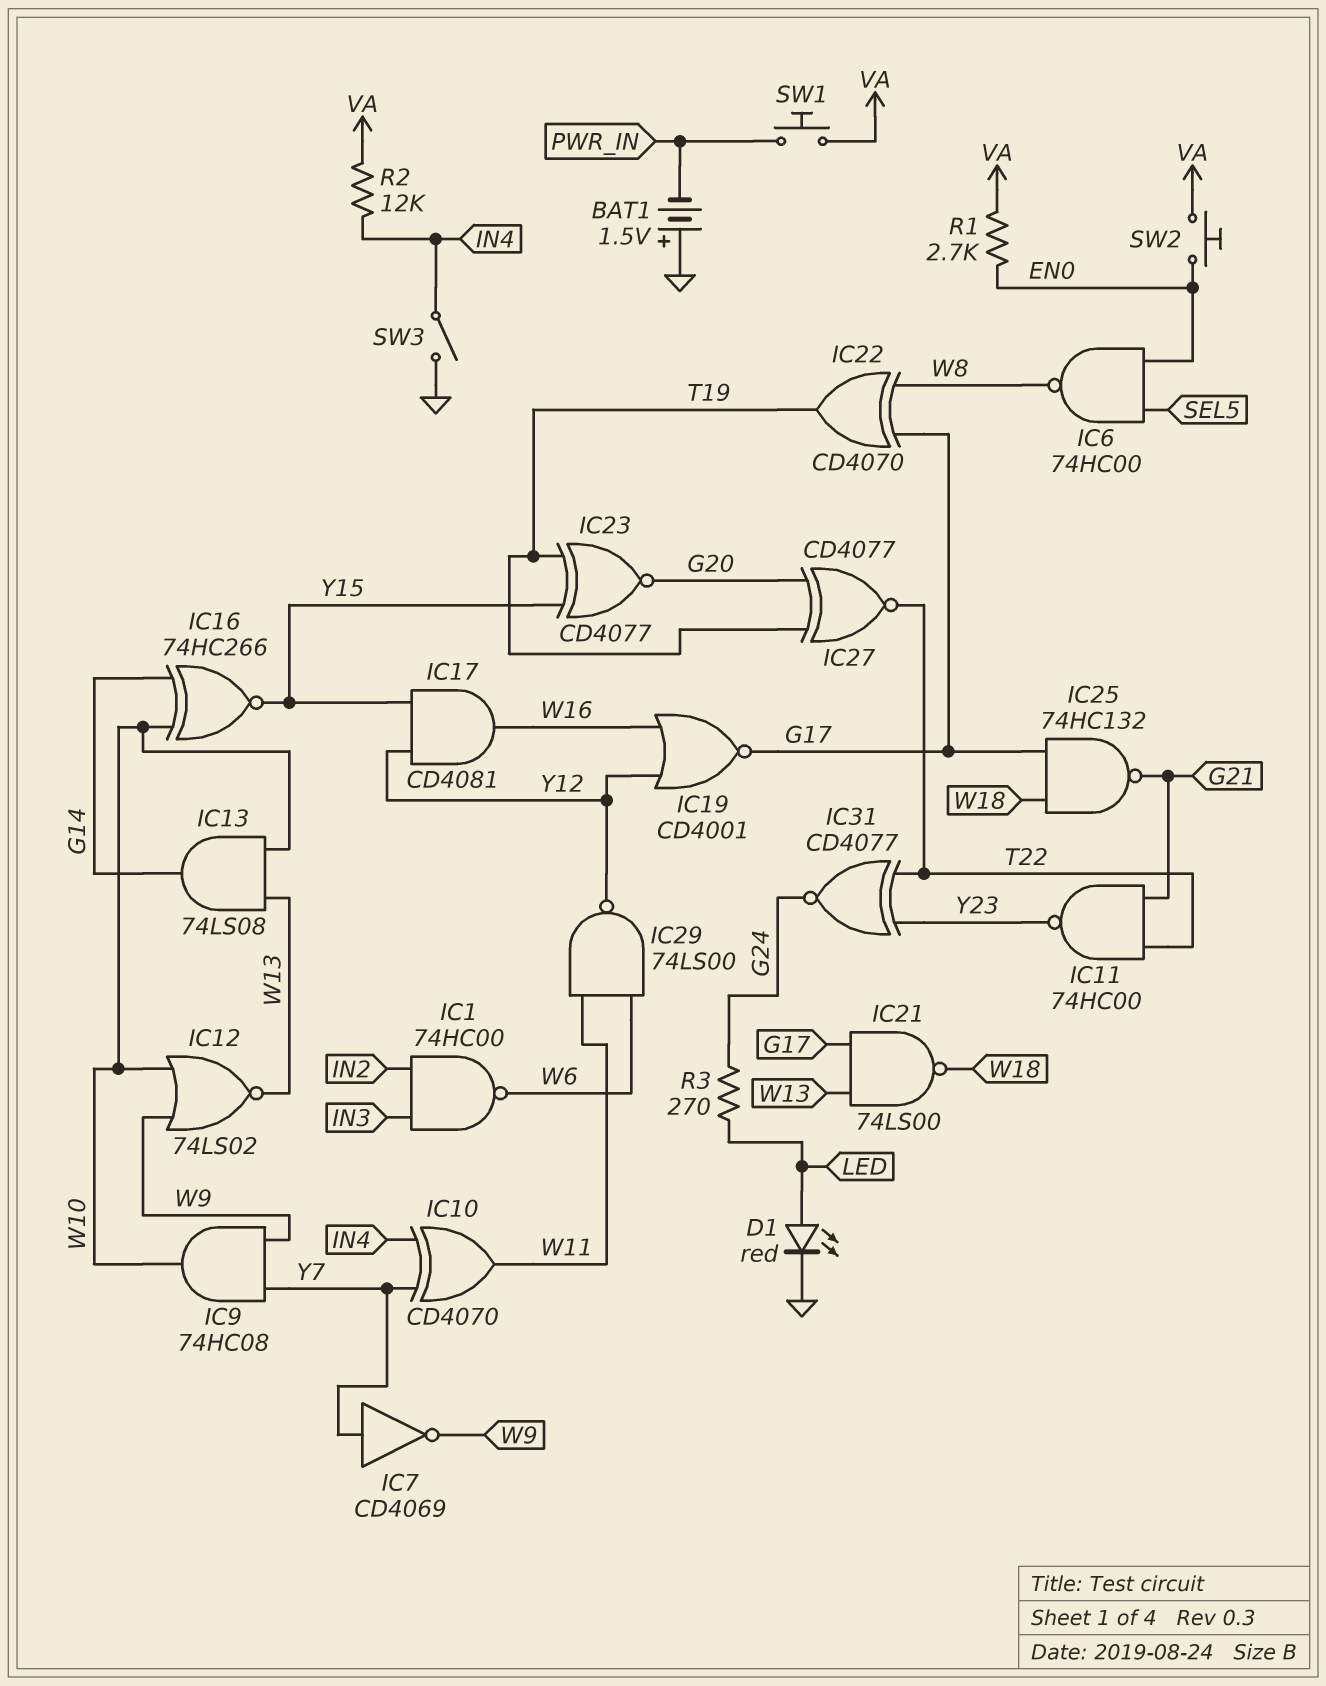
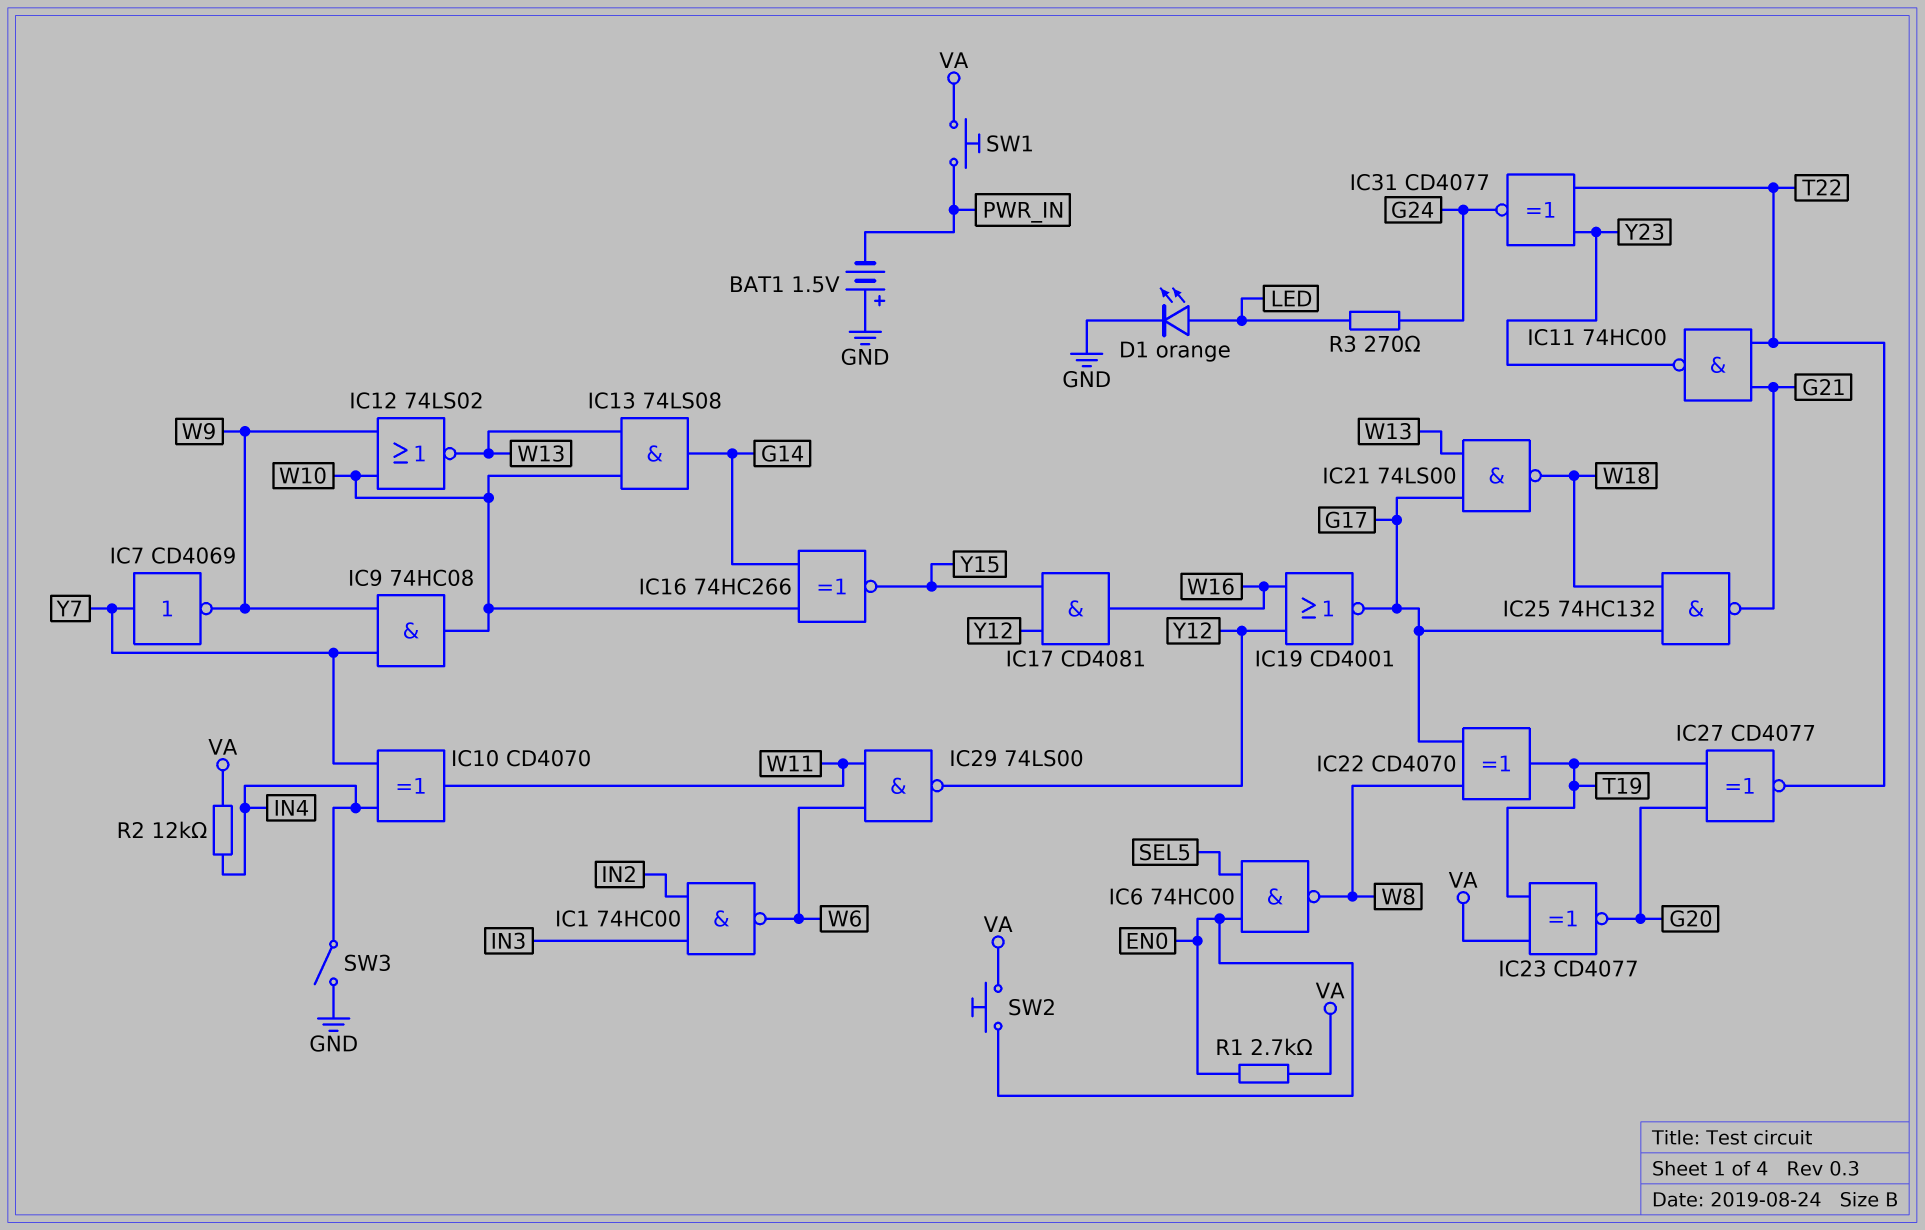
D1: LED red (A LED, K GND) -> LED orange (A LED, K GND)
IC23: XNOR CD4077 (in T19, in Y15, out G20) -> XNOR CD4077 (in T19, in VA, out G20)

